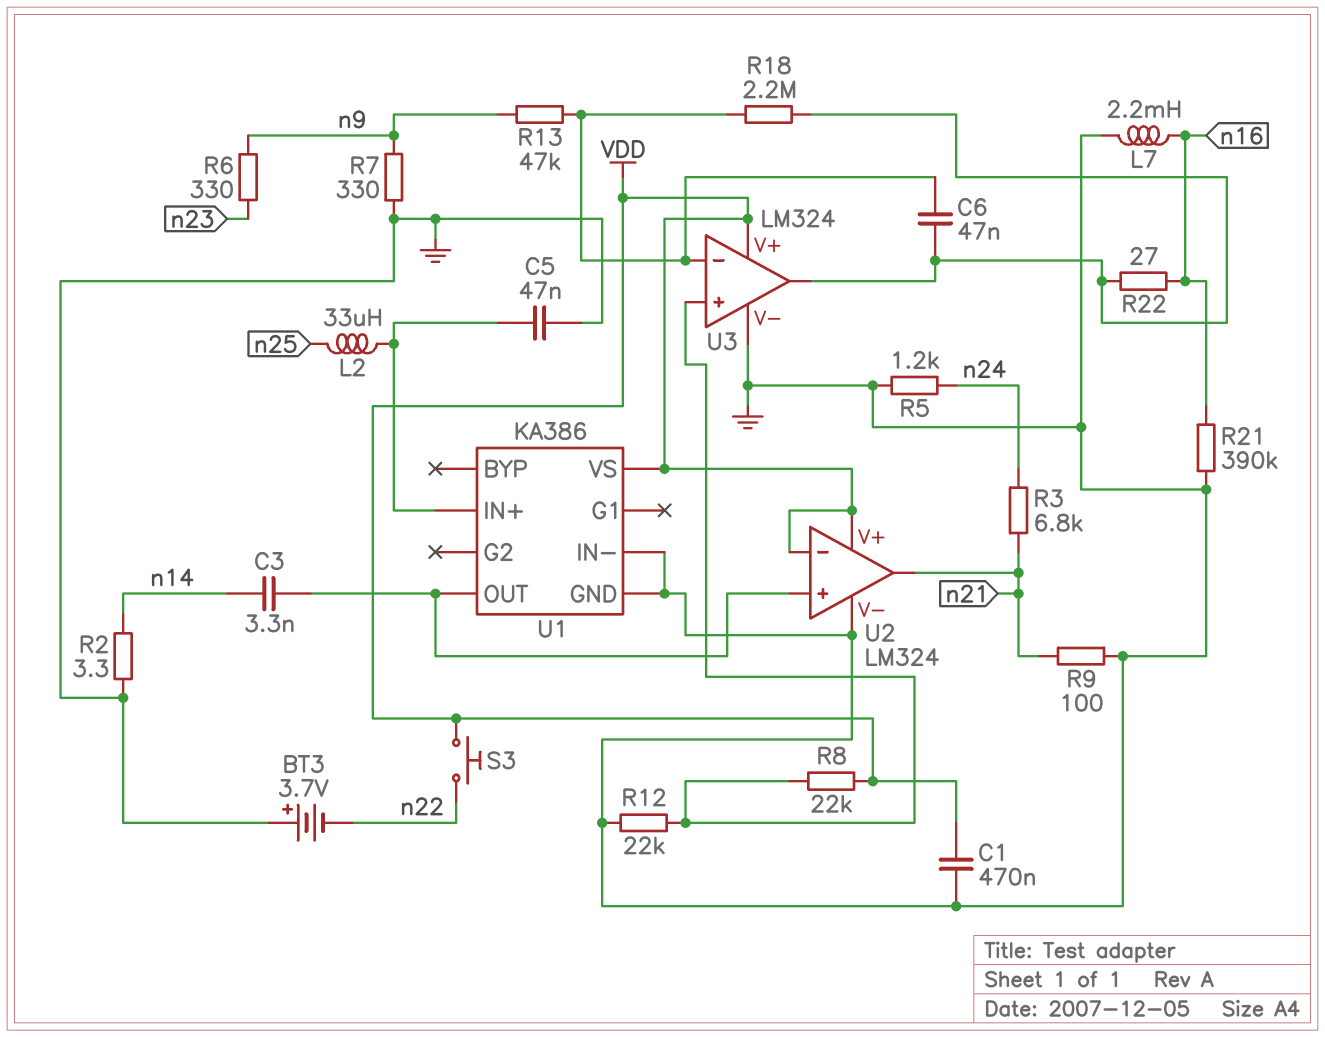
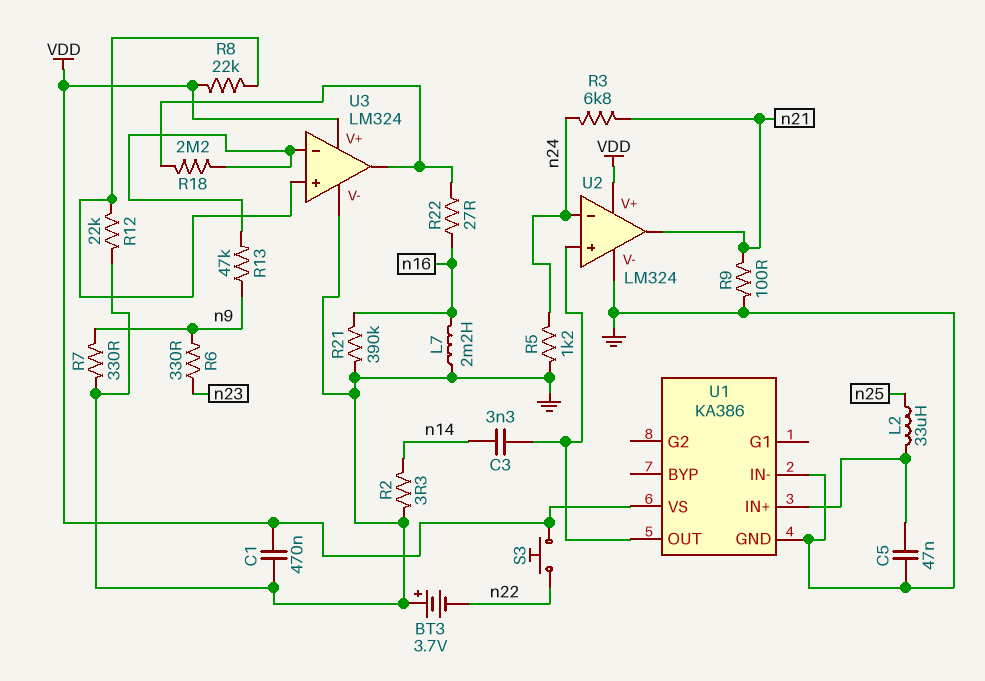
C6: 47nF (U3/in-, U3/out) -> none
U2 pin in-: VDD -> n24

